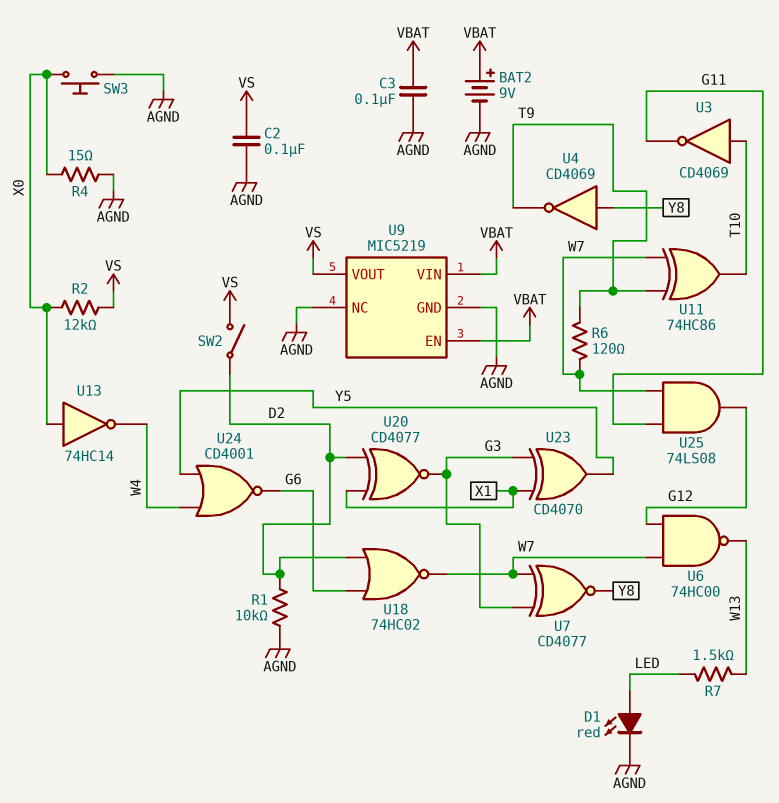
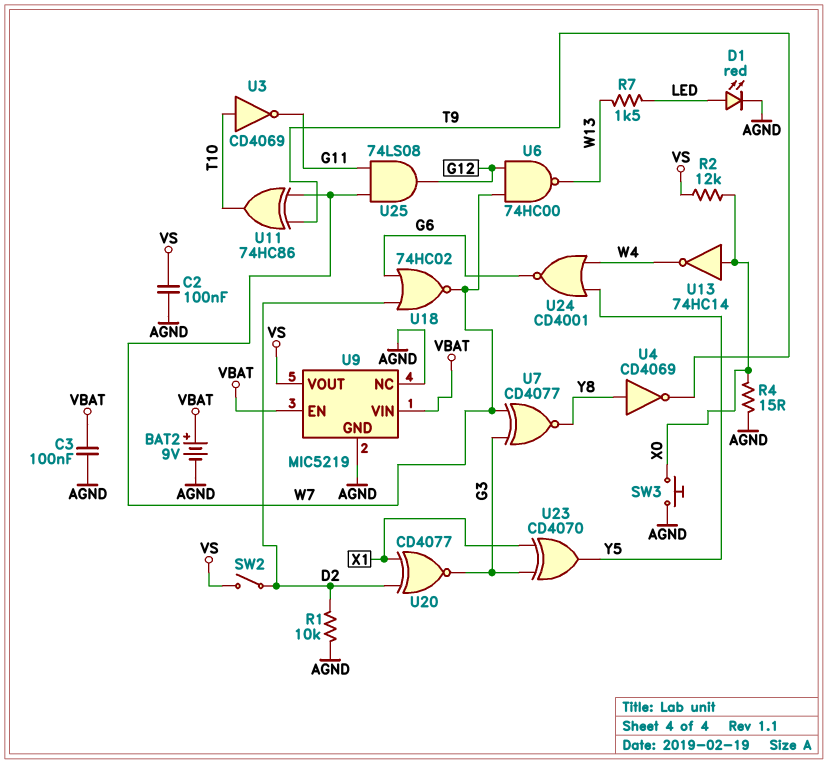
R6: 120 (T9, W7) -> none

